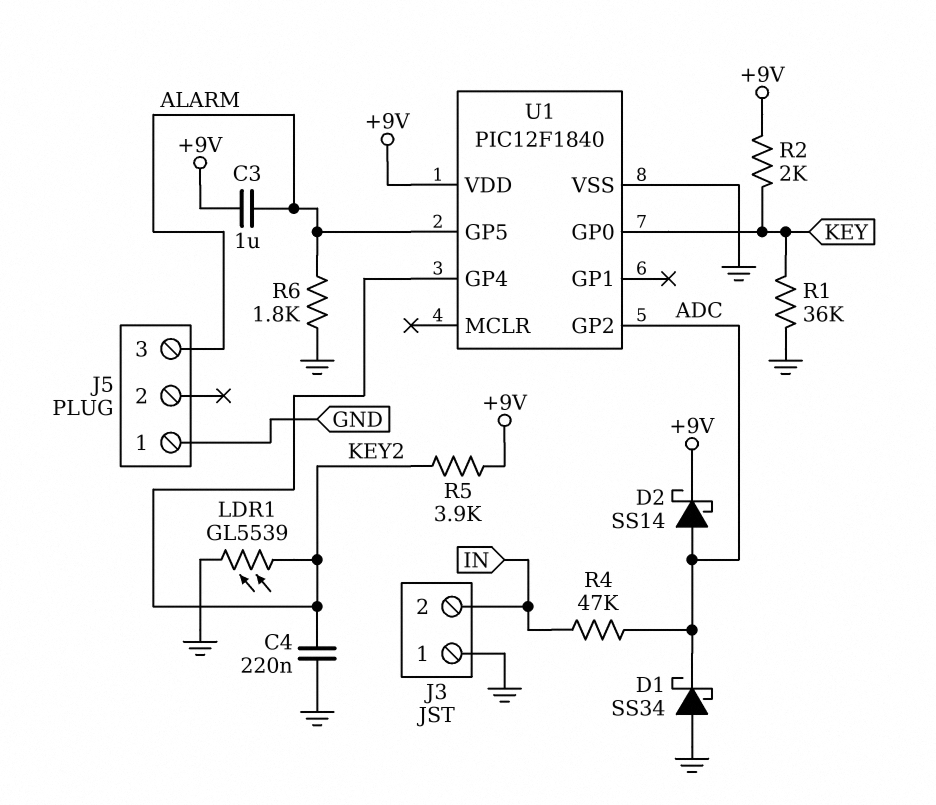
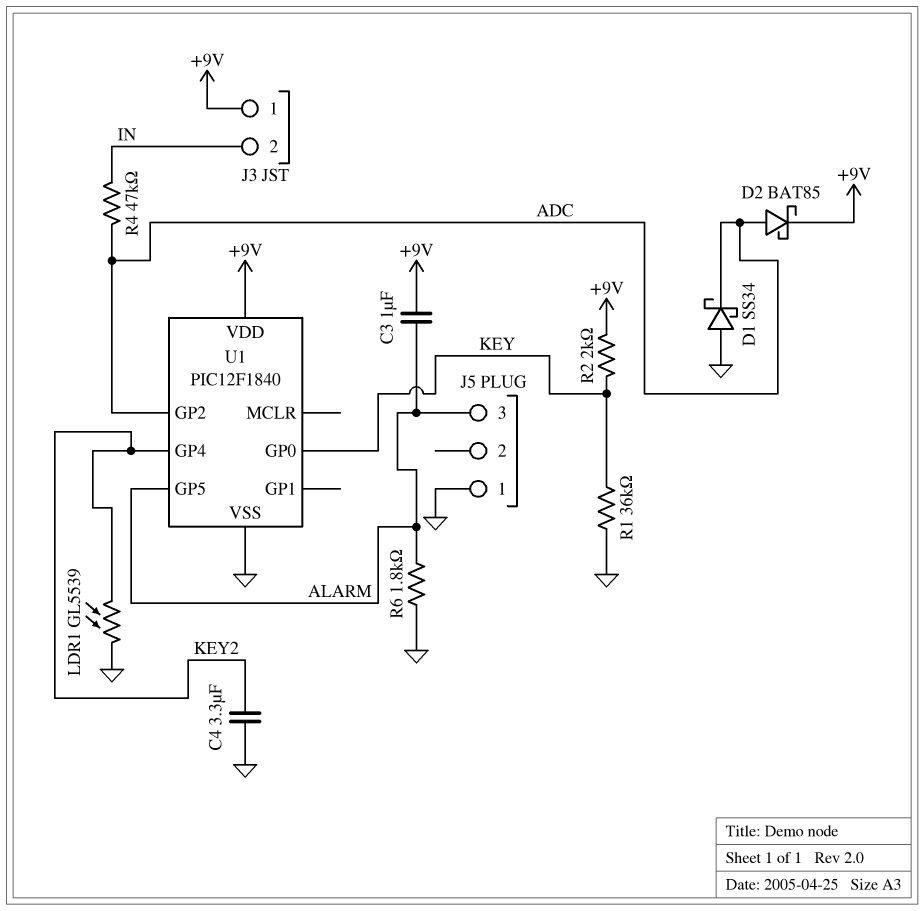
C4: 220nF (GND, KEY2) -> 3.3uF (GND, KEY2)
D2: schottky SS14 (A ADC, K +9V) -> schottky BAT85 (A ADC, K +9V)
J3 pin 1: GND -> +9V
R5: 3.9k (+9V, KEY2) -> none

